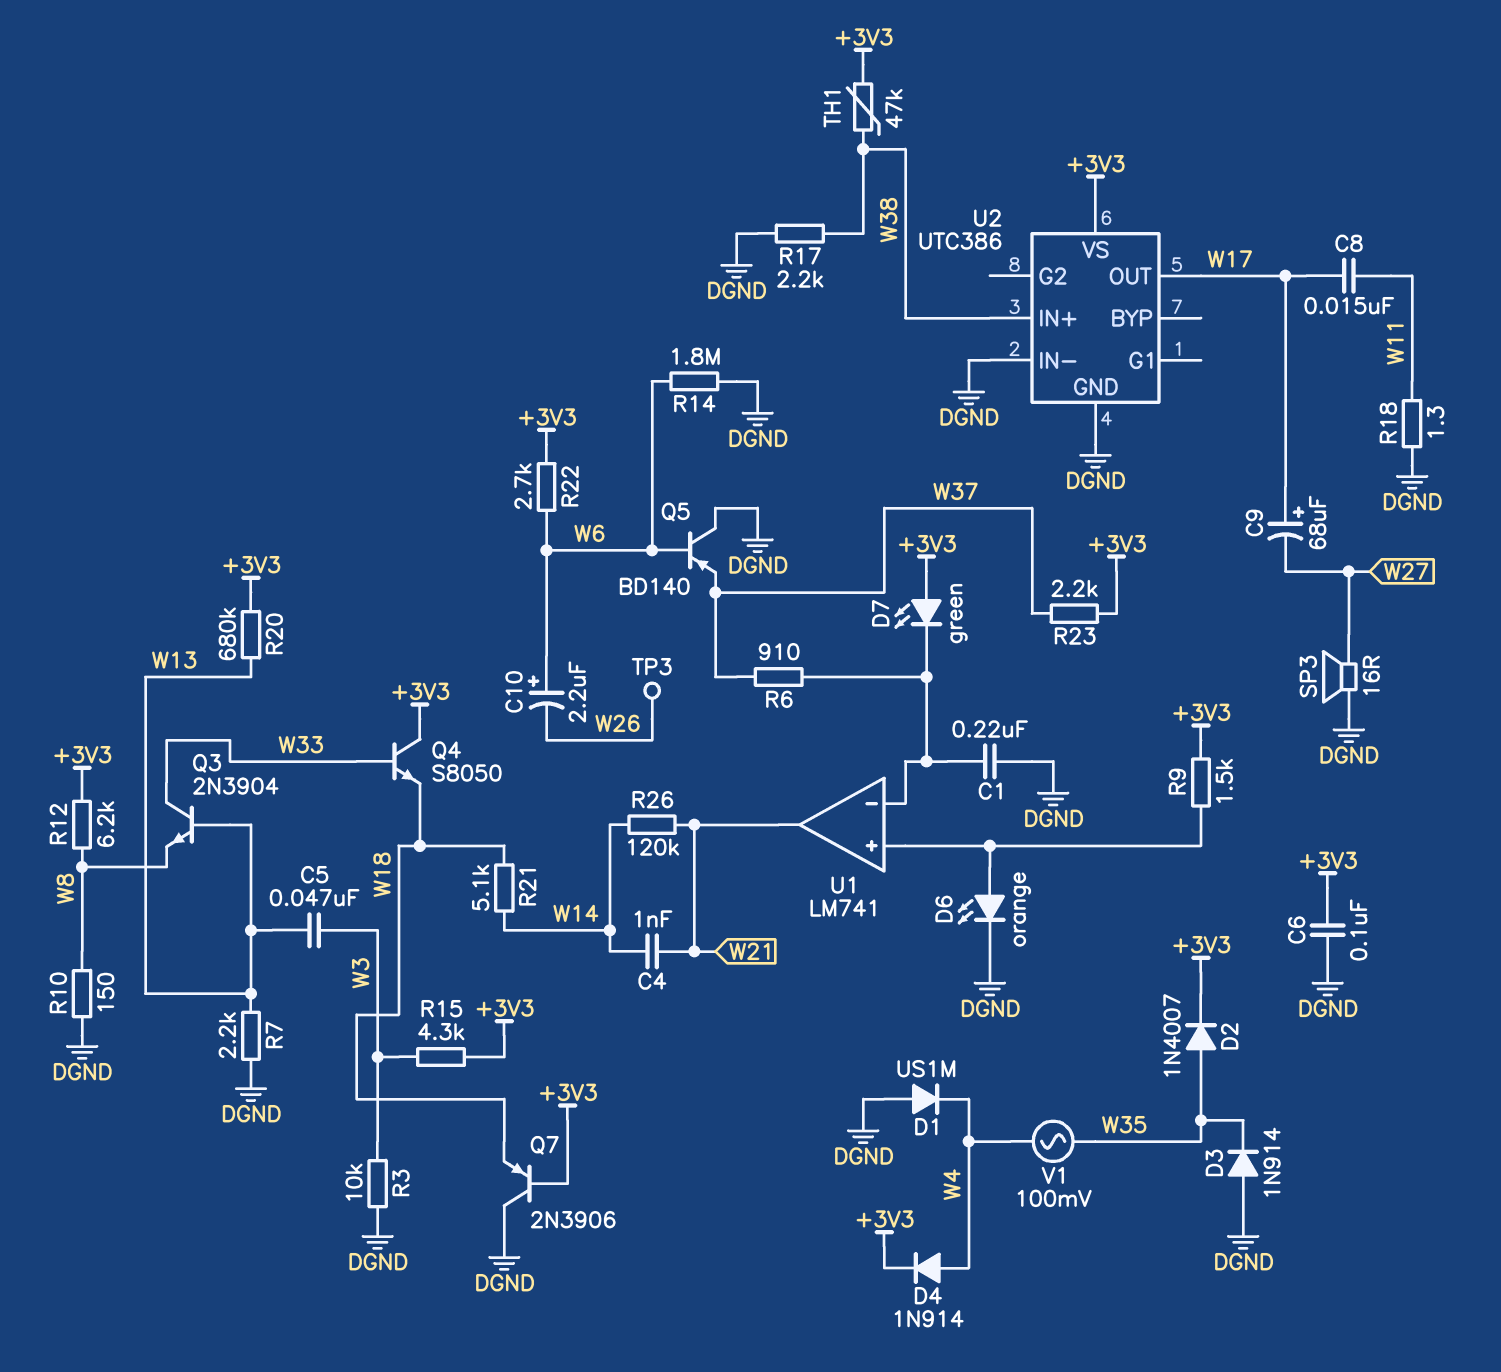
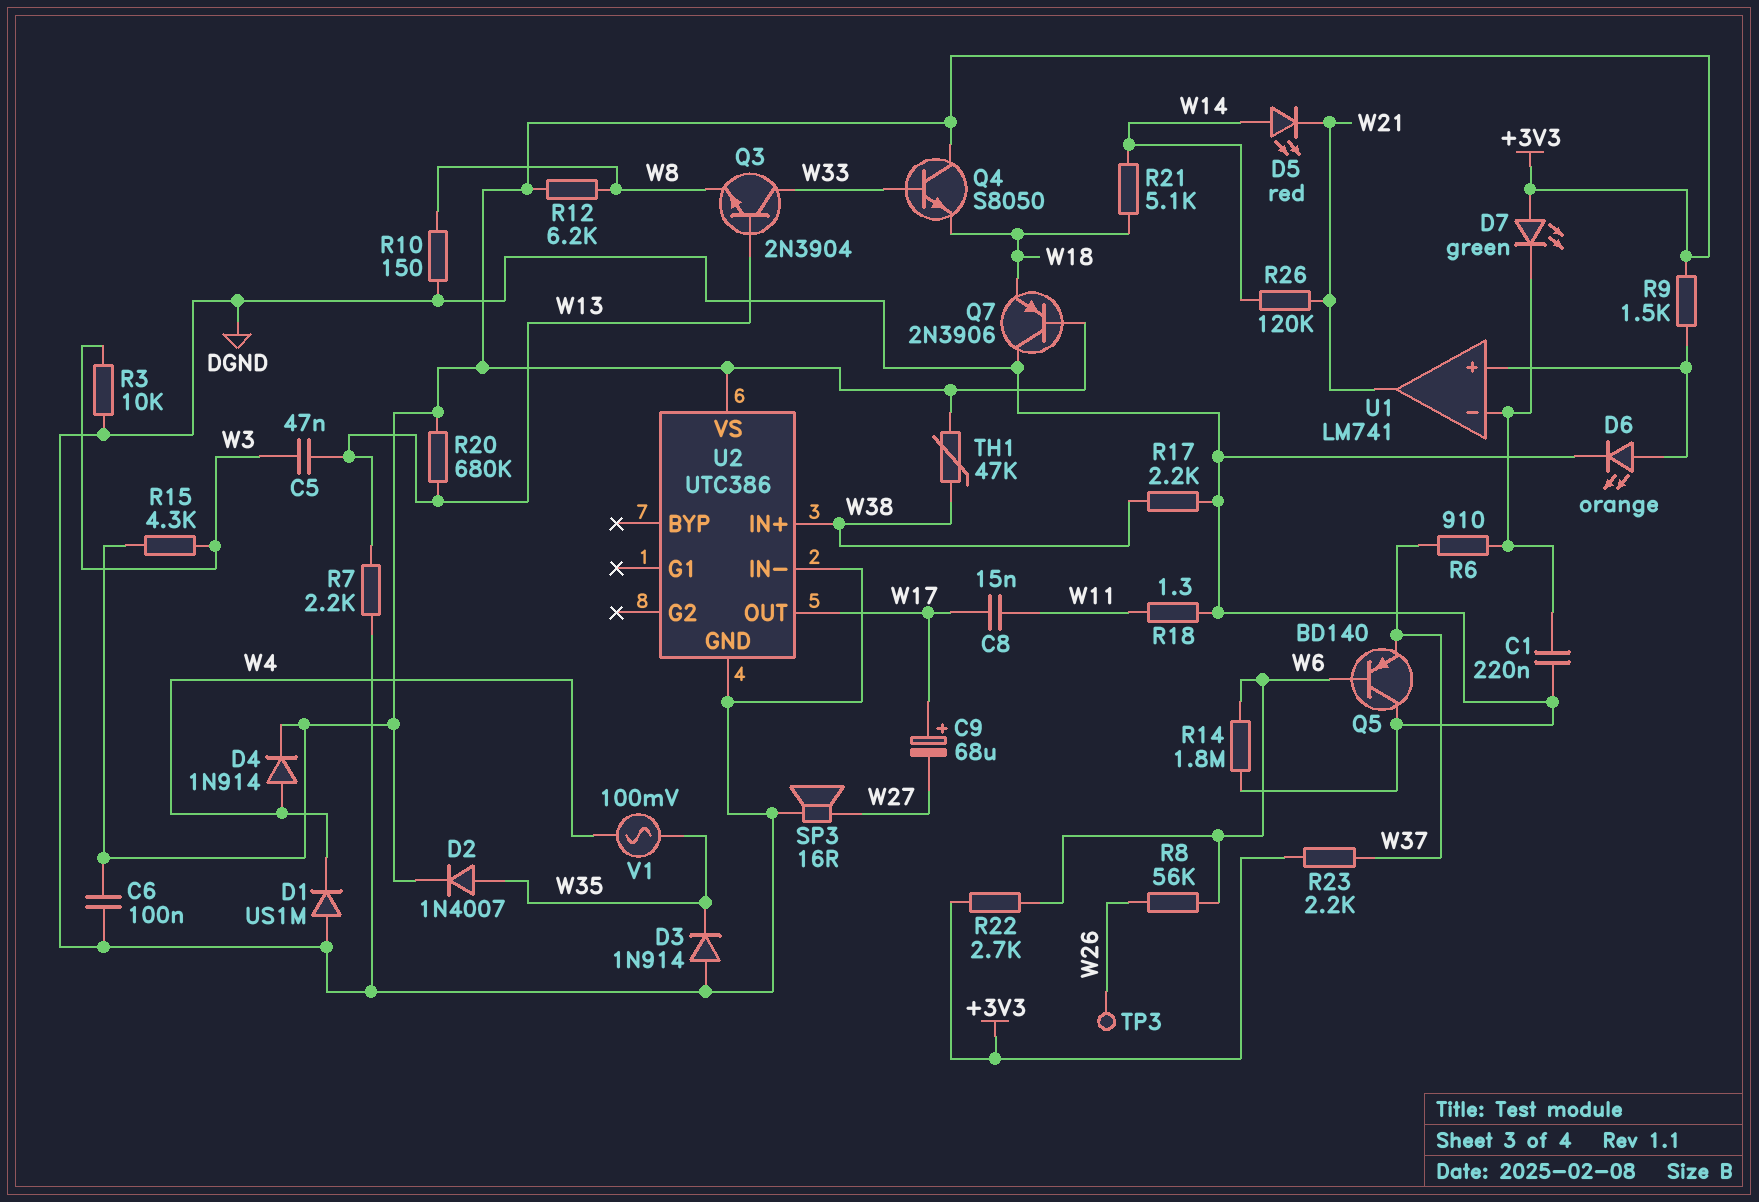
C4: 1nF (W14, W21) -> none
C10: 2.2uF (plus W6, minus W26) -> none
D5: none -> LED red (A W14, K W21)
R8: none -> 56k (W6, W26)

